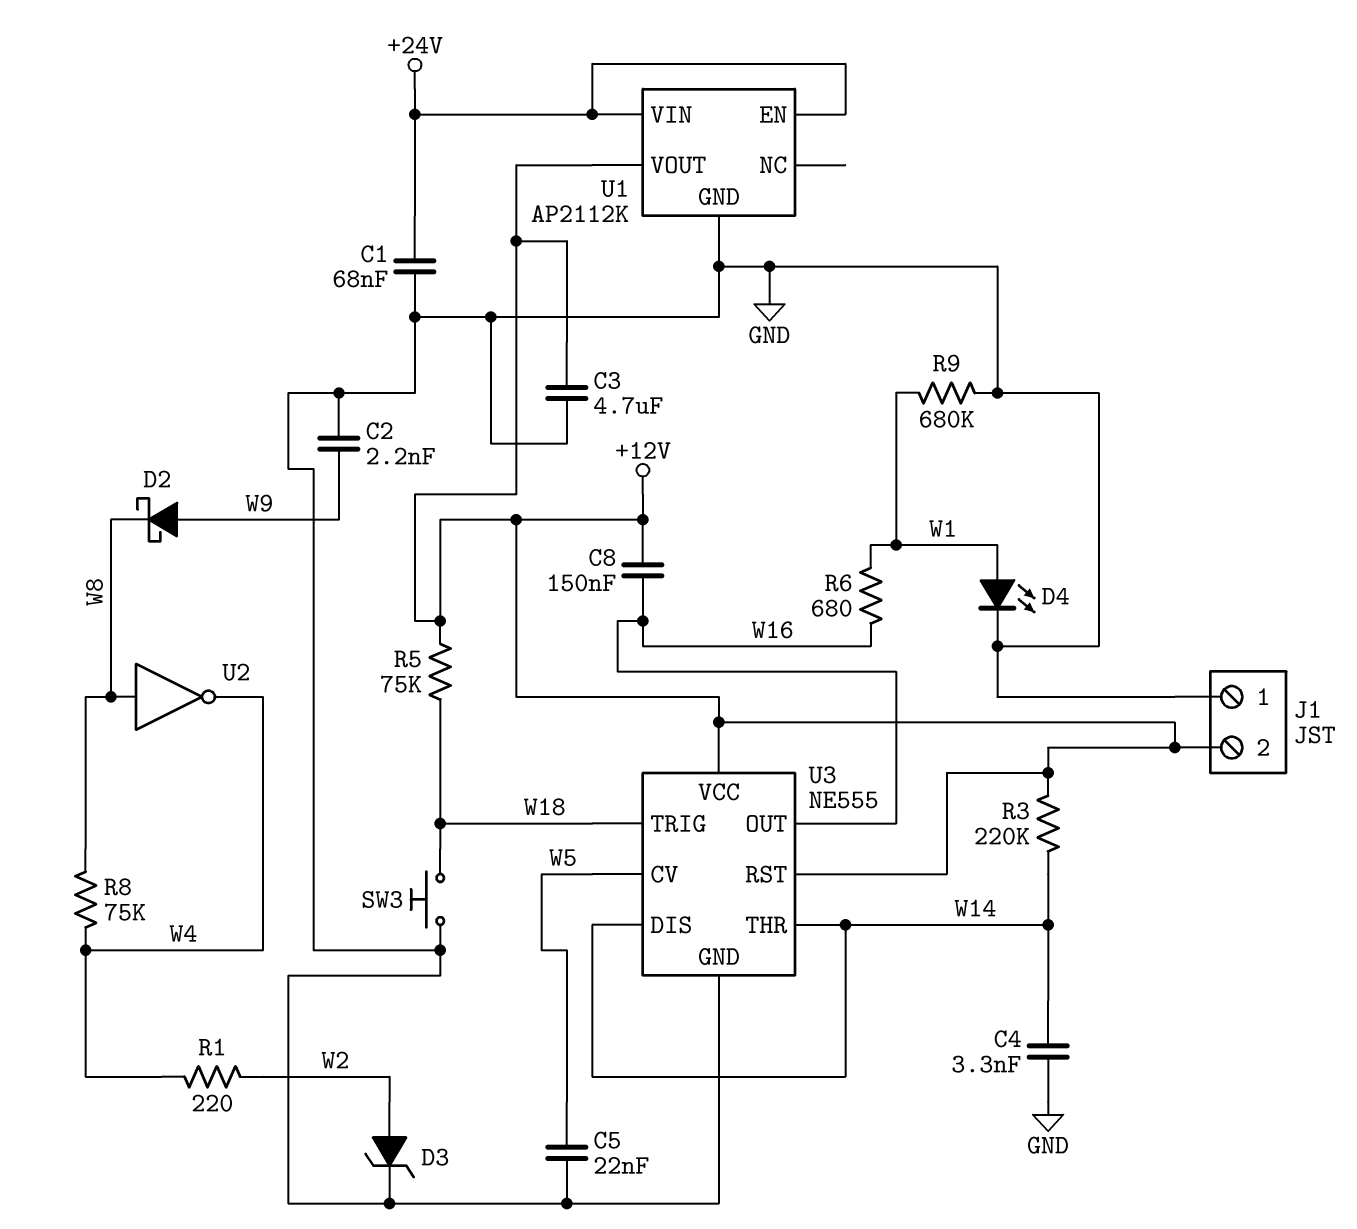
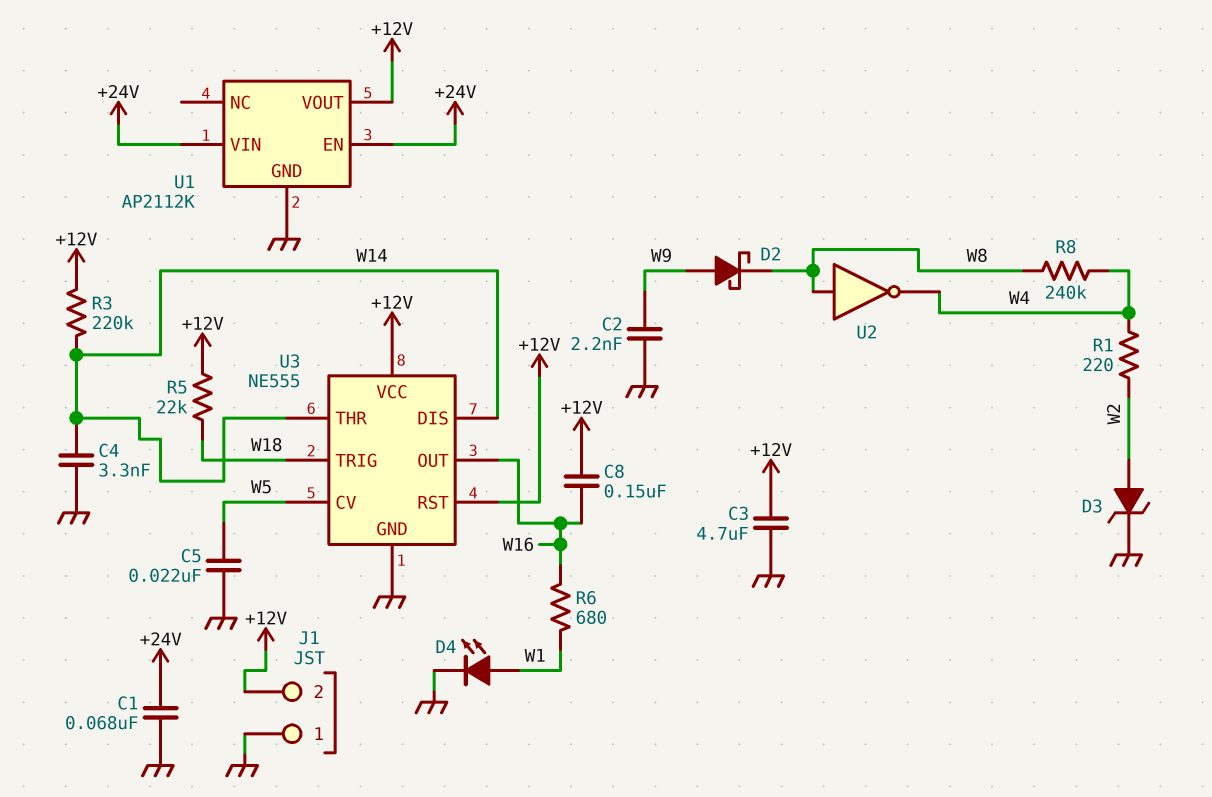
R5: 75k (+12V, W18) -> 22k (+12V, W18)
R8: 75k (W4, W8) -> 240k (W4, W8)
R9: 680k (GND, W1) -> none
SW3: button (GND, W18) -> none

